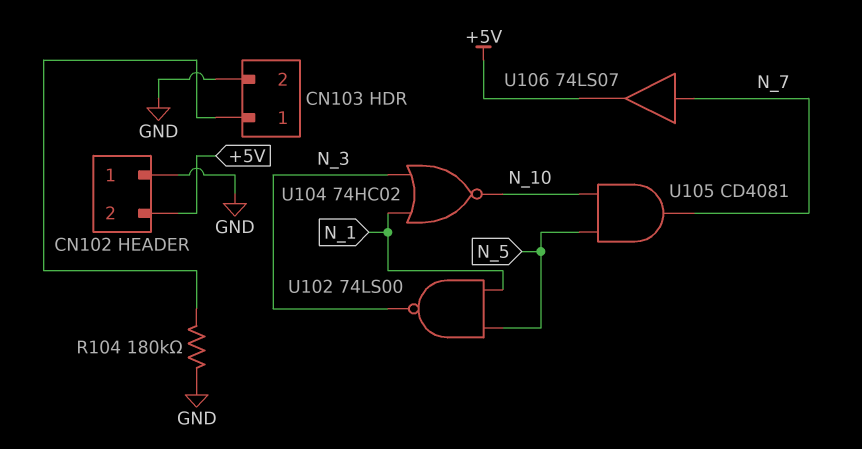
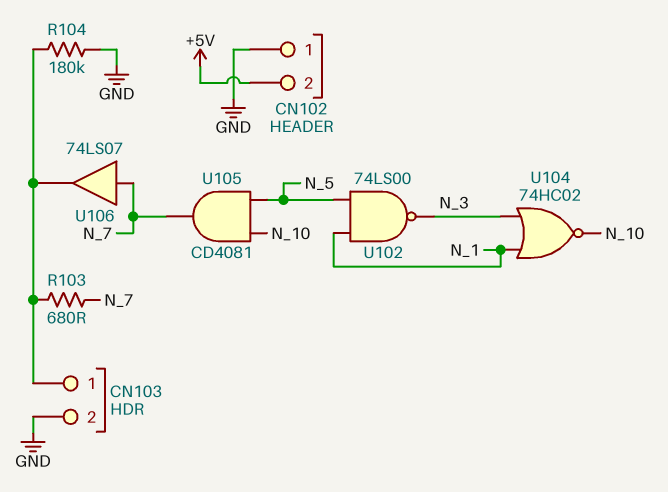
R103: none -> 680 (CN103/1, N_7)
U106: buffer 74LS07 (in N_7, out +5V) -> buffer 74LS07 (in N_7, out CN103/1)

